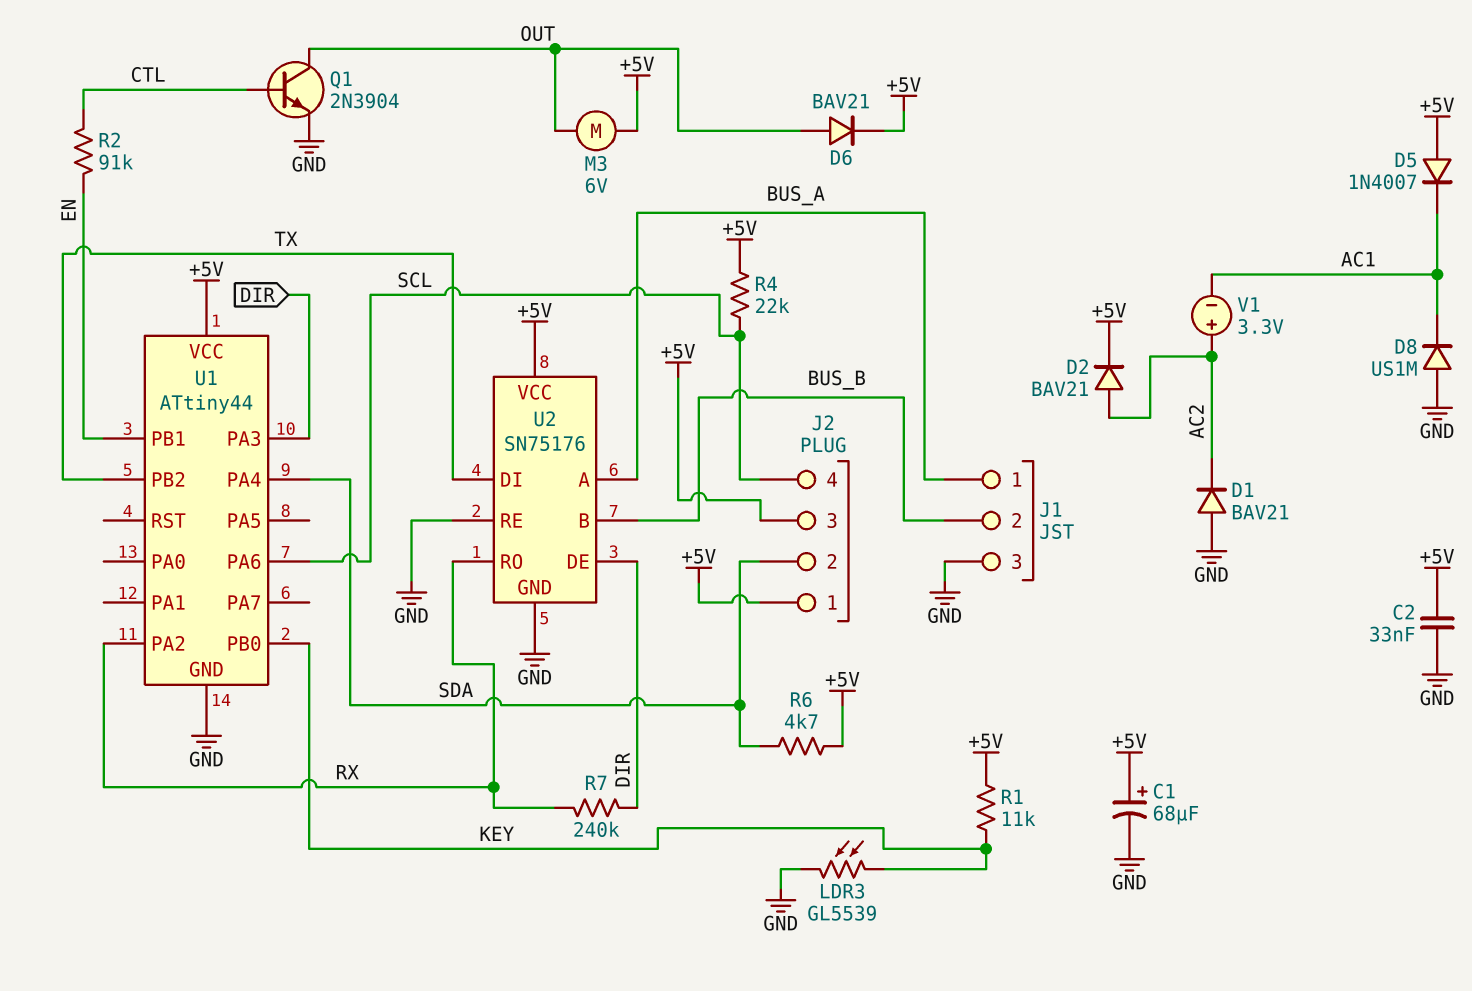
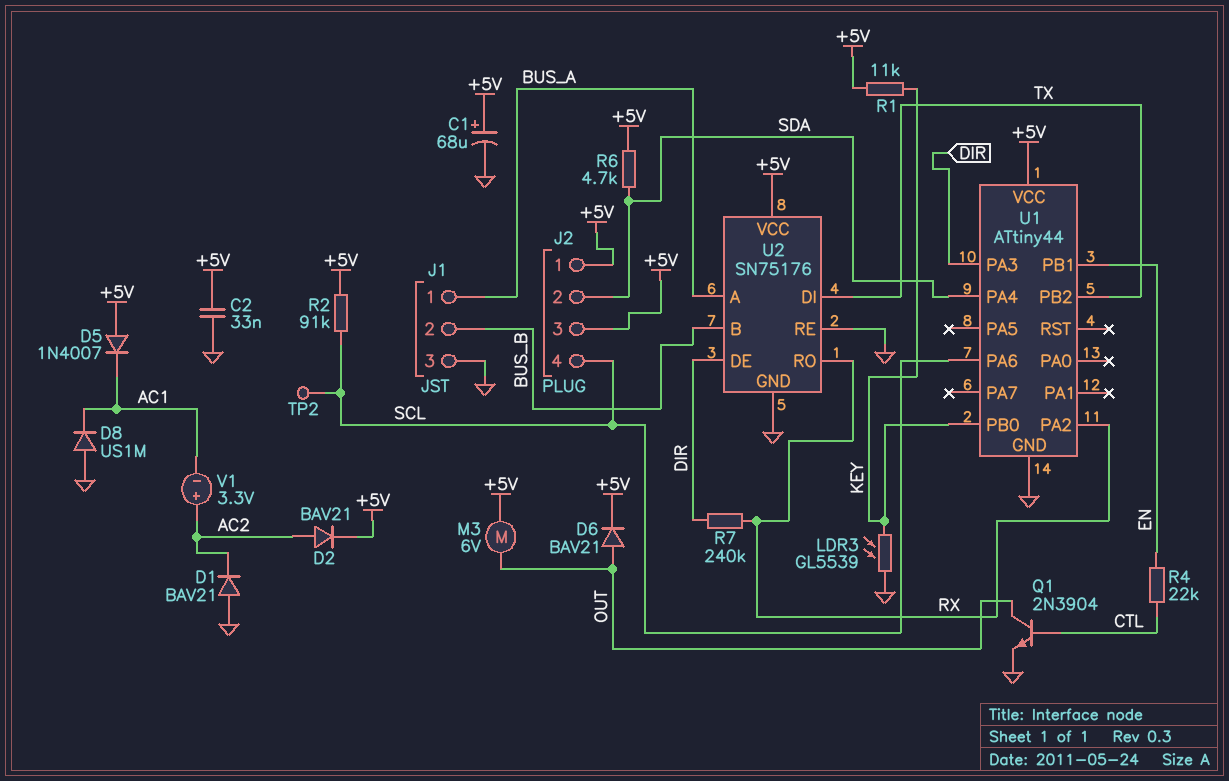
R2: 91k (CTL, EN) -> 91k (+5V, SCL)
R4: 22k (+5V, SCL) -> 22k (CTL, EN)
TP2: none -> test point (SCL)

